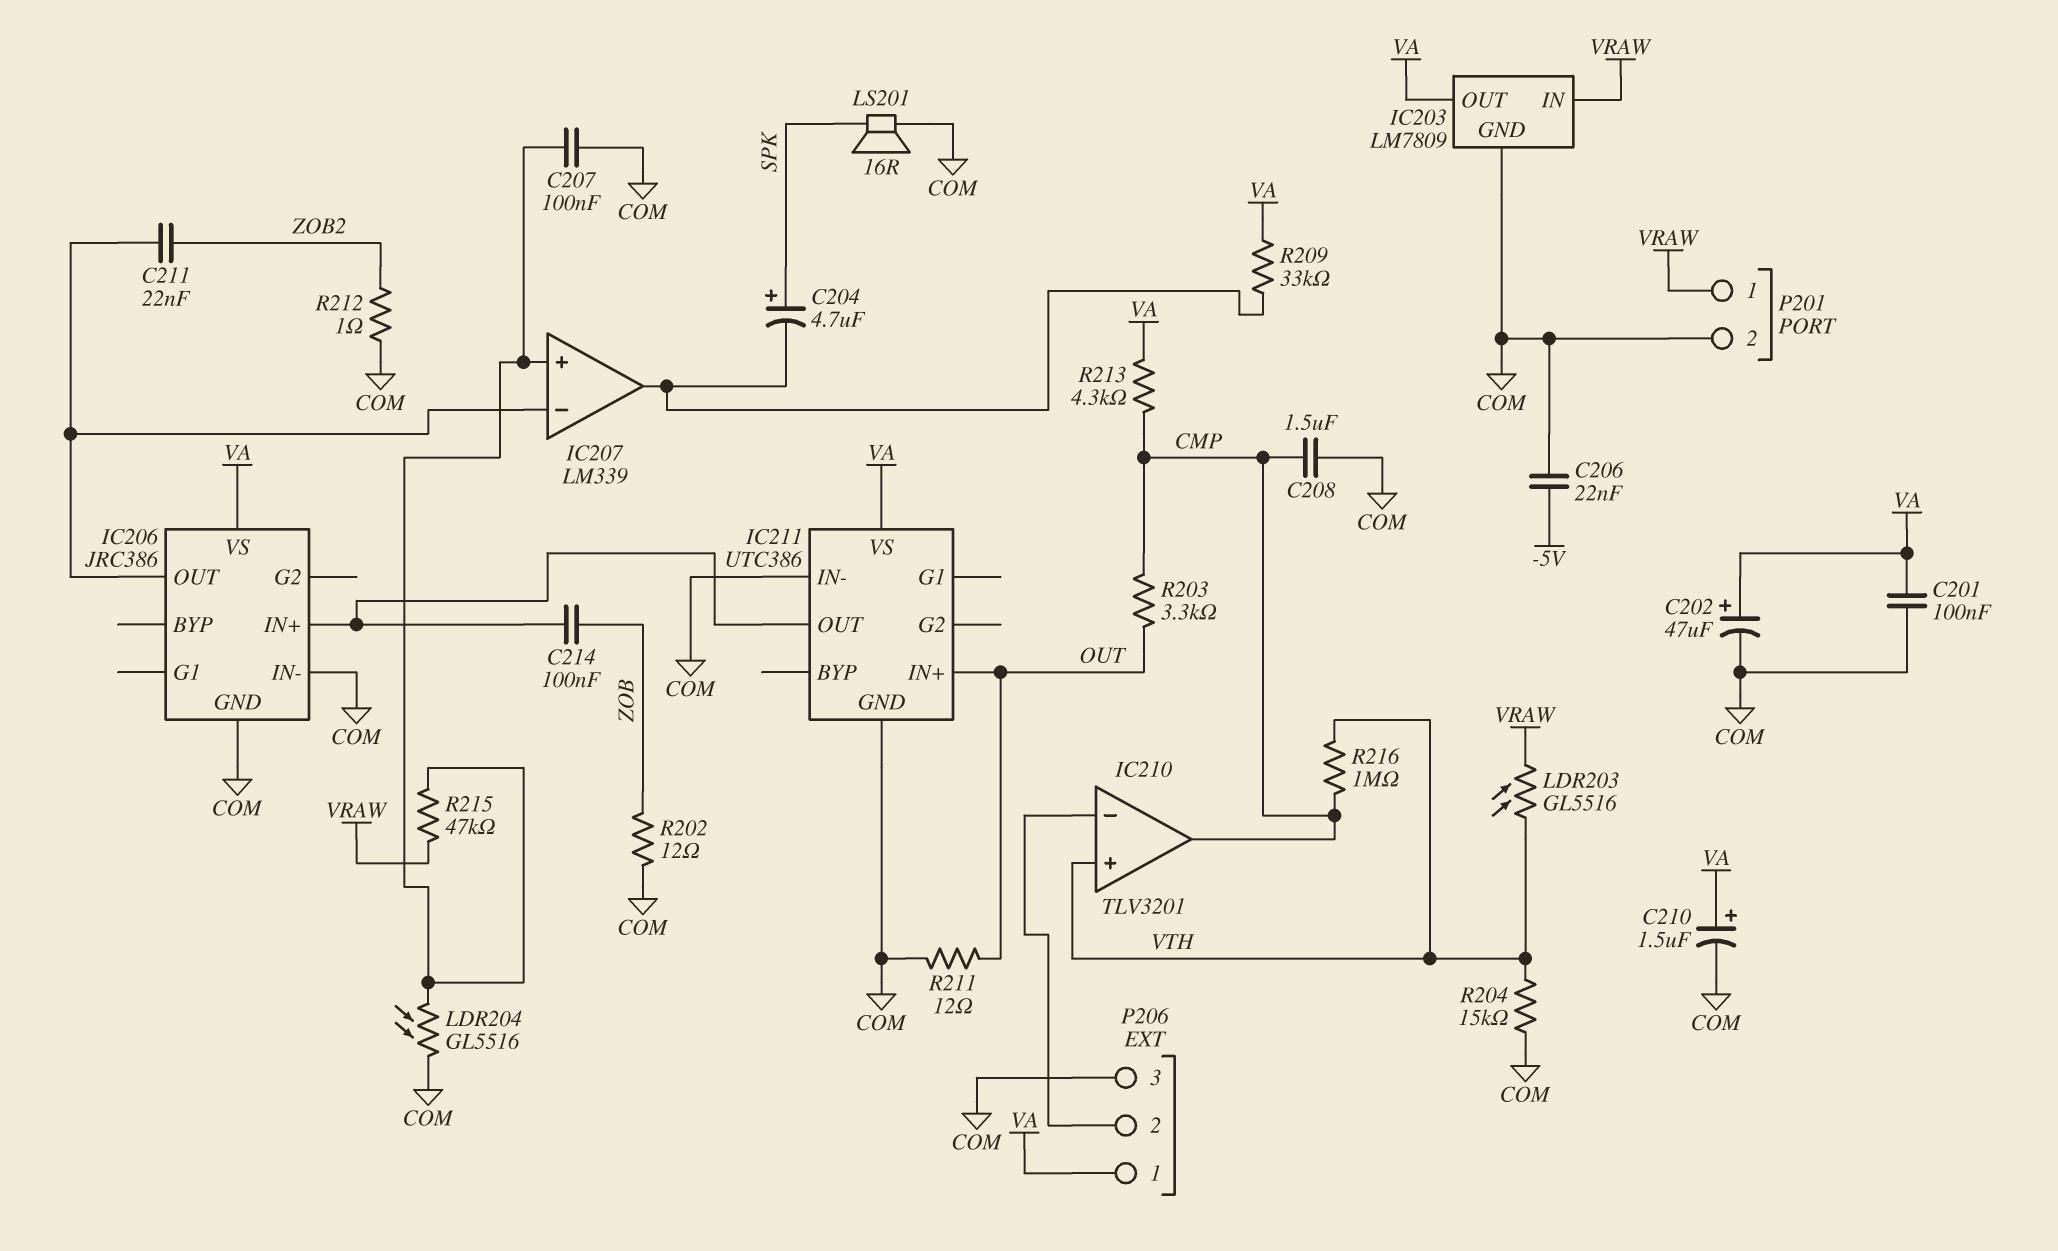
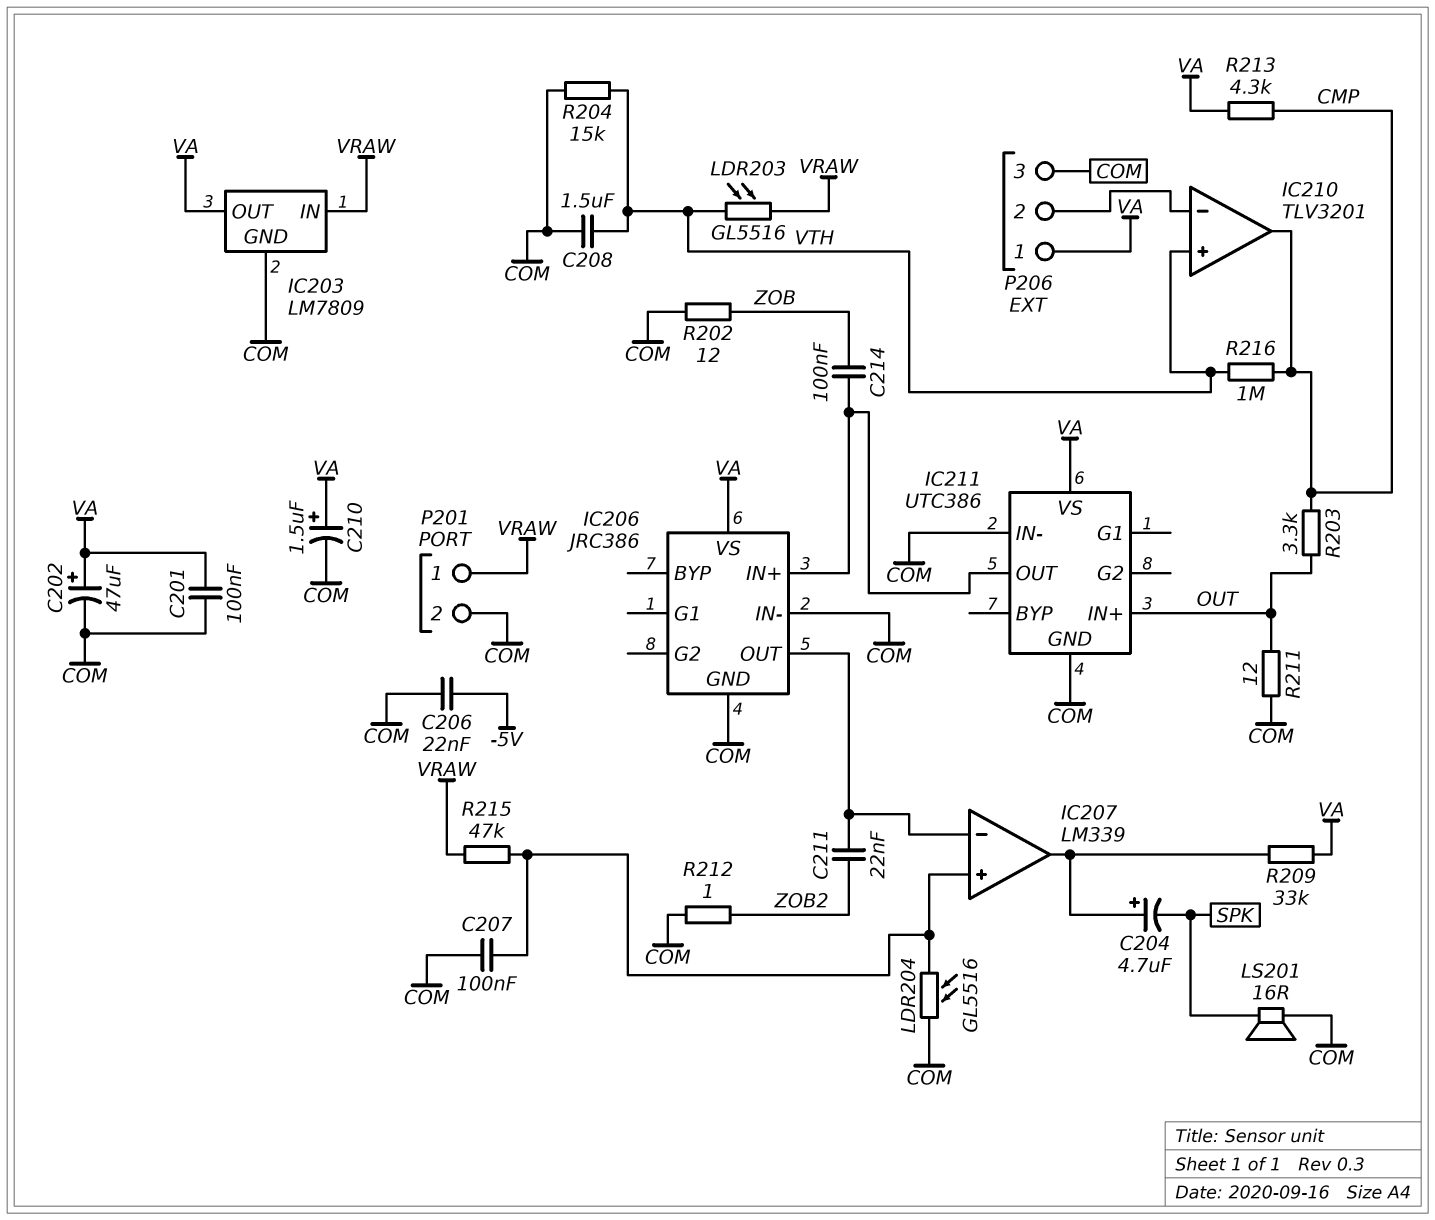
C204: 4.7uF (plus SPK, minus IC207/out) -> 4.7uF (plus IC207/out, minus SPK)
C208: 1.5uF (CMP, COM) -> 1.5uF (COM, VTH)

